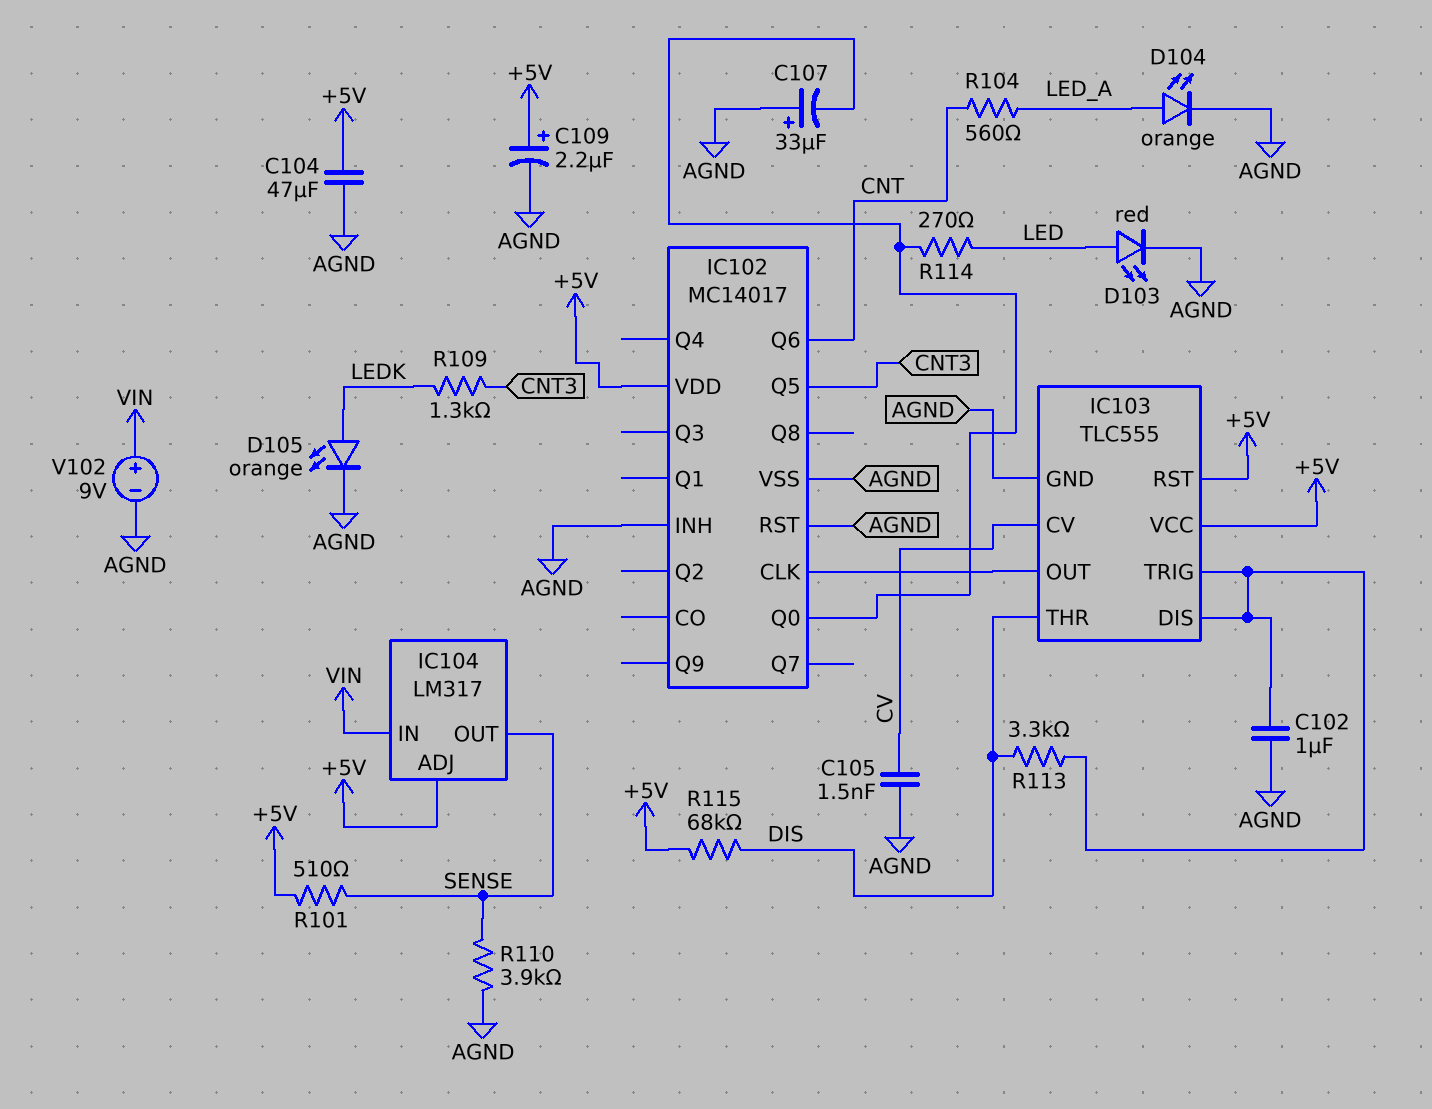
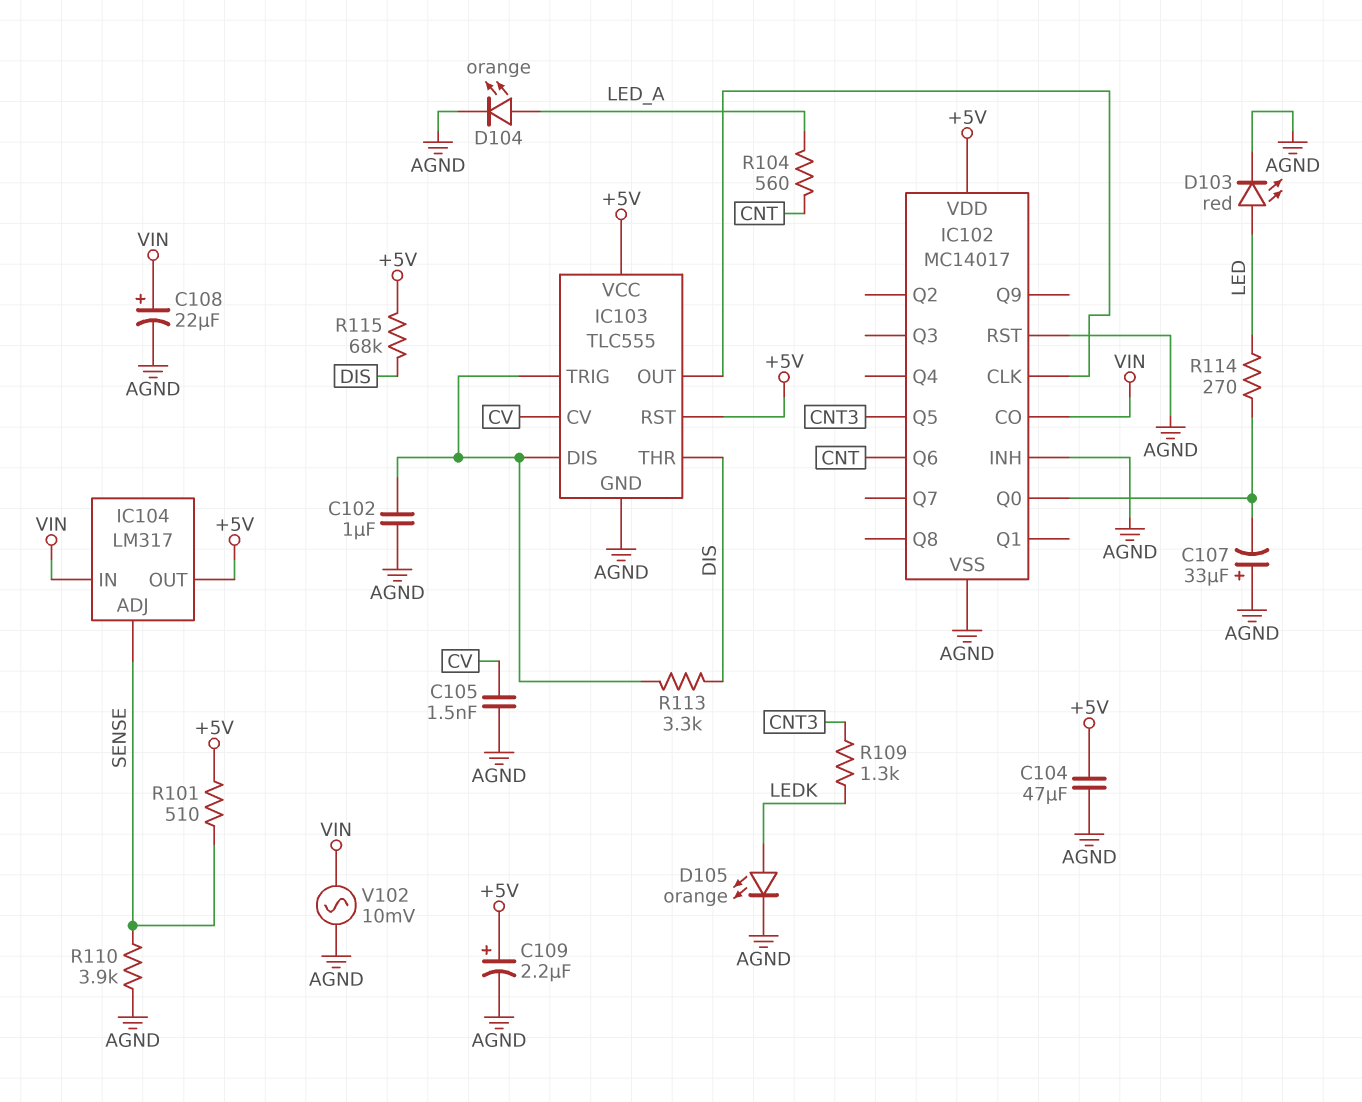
C108: none -> 22uF (plus VIN, minus AGND)
IC102 pin CO: none -> VIN
IC104 pin ADJ: +5V -> SENSE
IC104 pin OUT: SENSE -> +5V
V102: 9V (plus VIN, minus AGND) -> AC 10mV (AGND, VIN)

